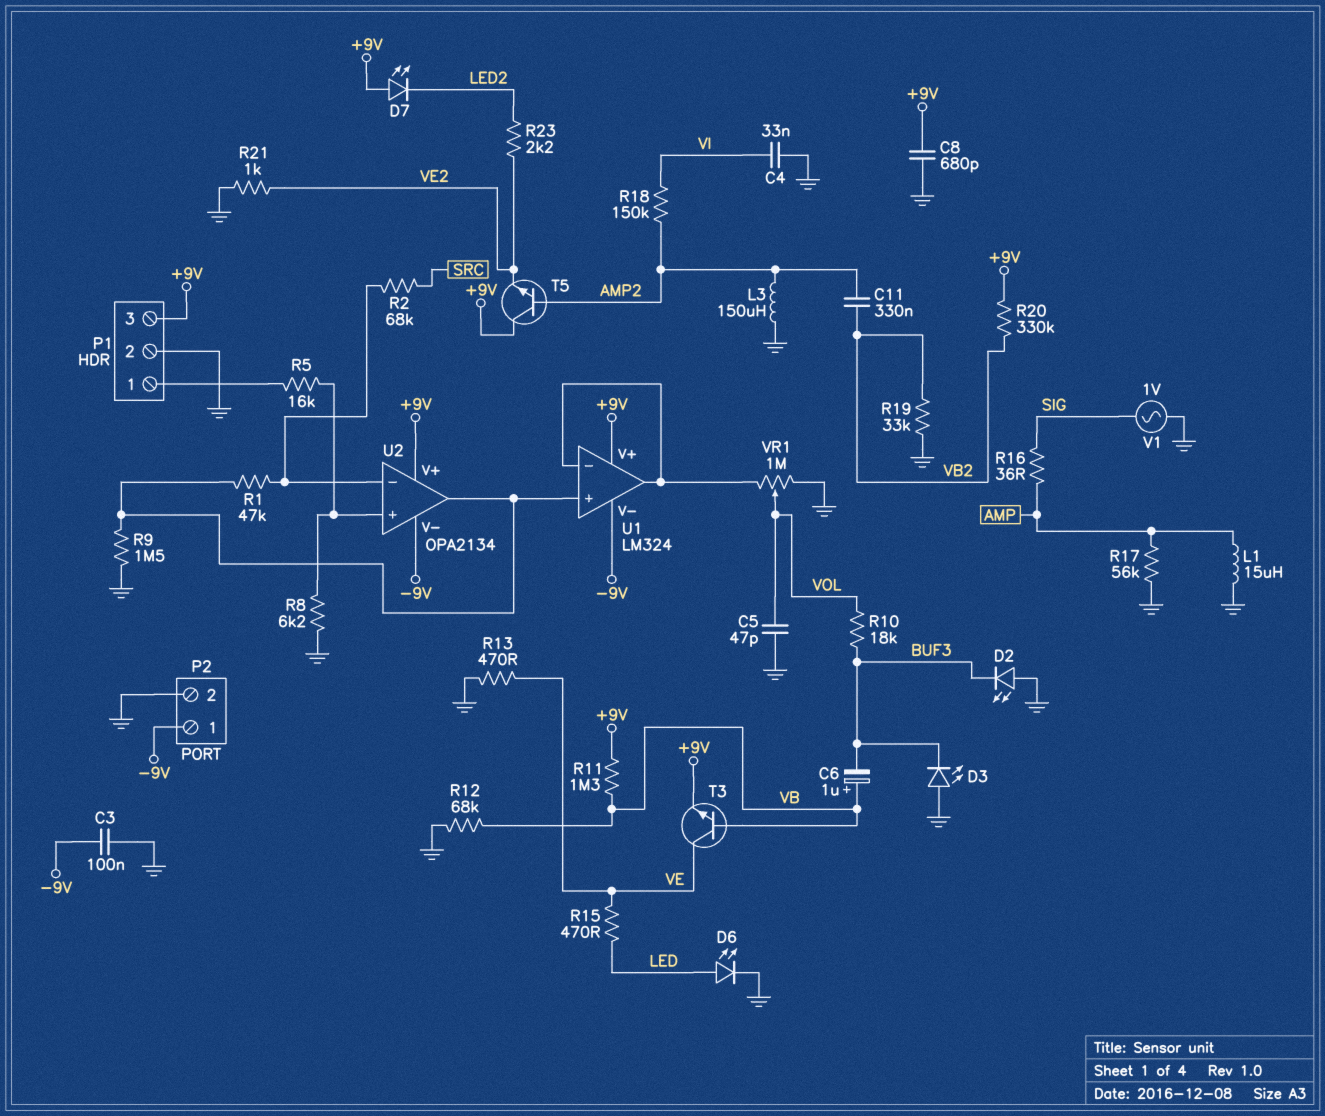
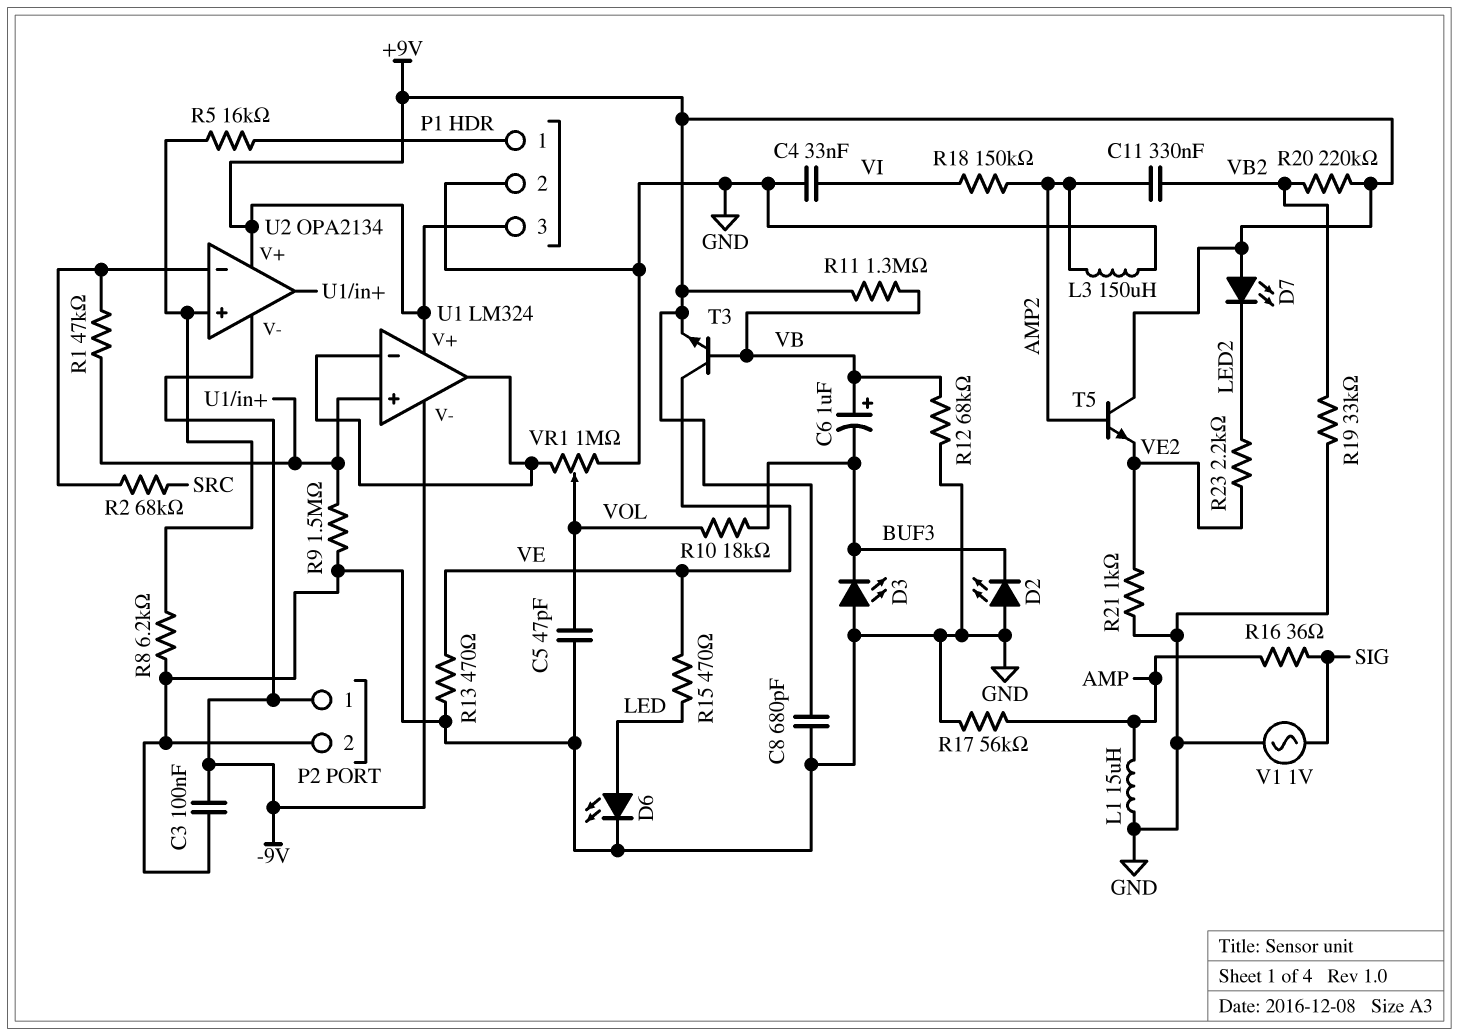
R20: 330k (+9V, VB2) -> 220k (+9V, VB2)

